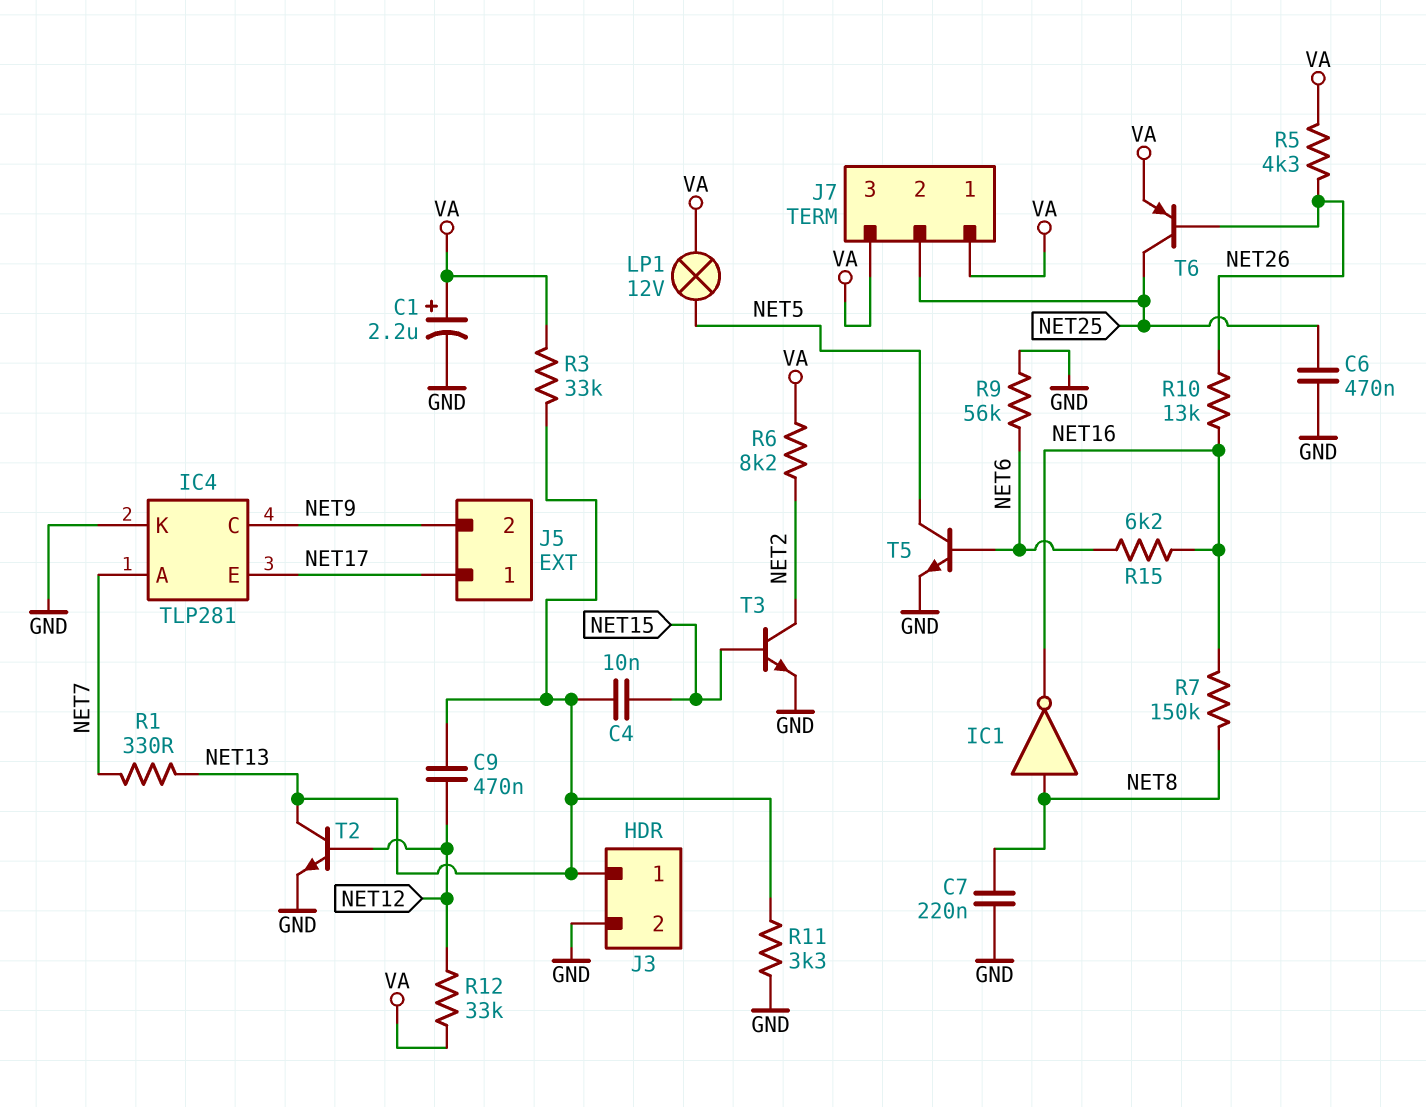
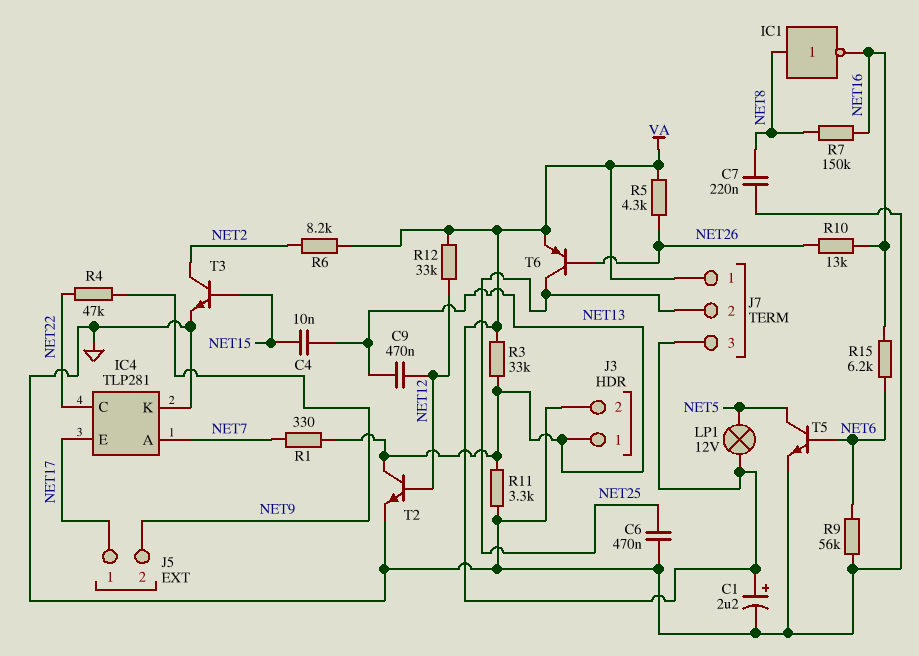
IC4 pin C: NET9 -> NET22
R4: none -> 47k (NET9, NET22)

